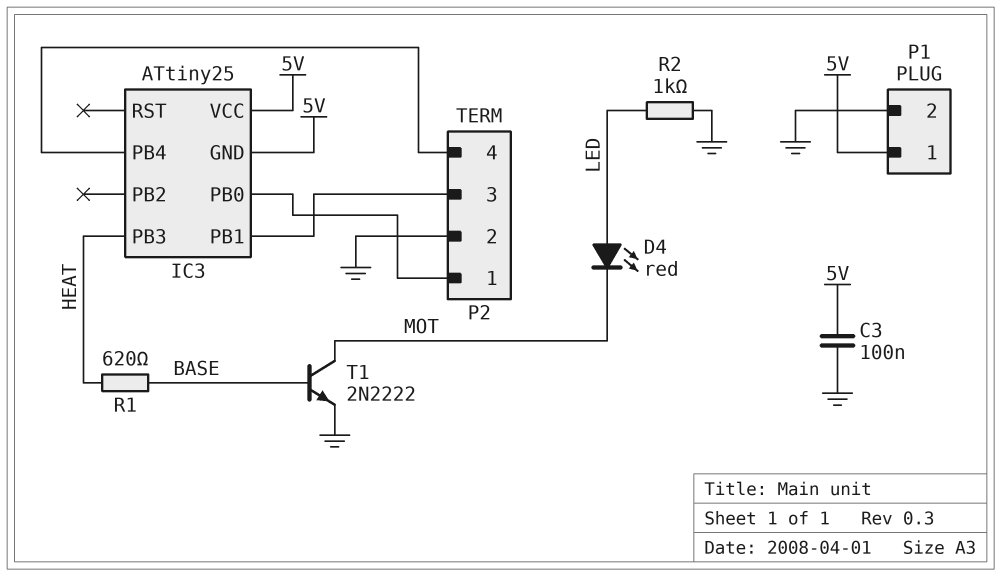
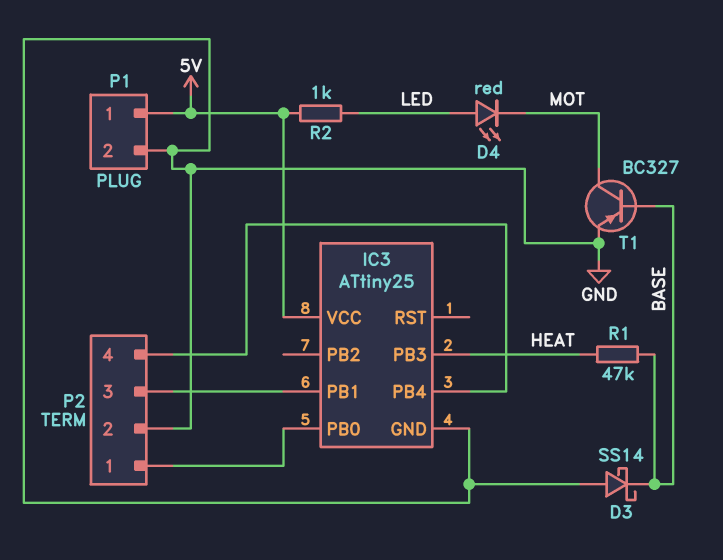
C3: 100nF (5V, GND) -> none
D3: none -> schottky SS14 (A GND, K BASE)
IC3 pin GND: 5V -> GND
R1: 620 (BASE, HEAT) -> 47k (BASE, HEAT)
R2: 1k (GND, LED) -> 1k (5V, LED)
T1: NPN 2N2222 (B BASE, C MOT, E GND) -> PNP BC327 (B BASE, C MOT, E GND)

